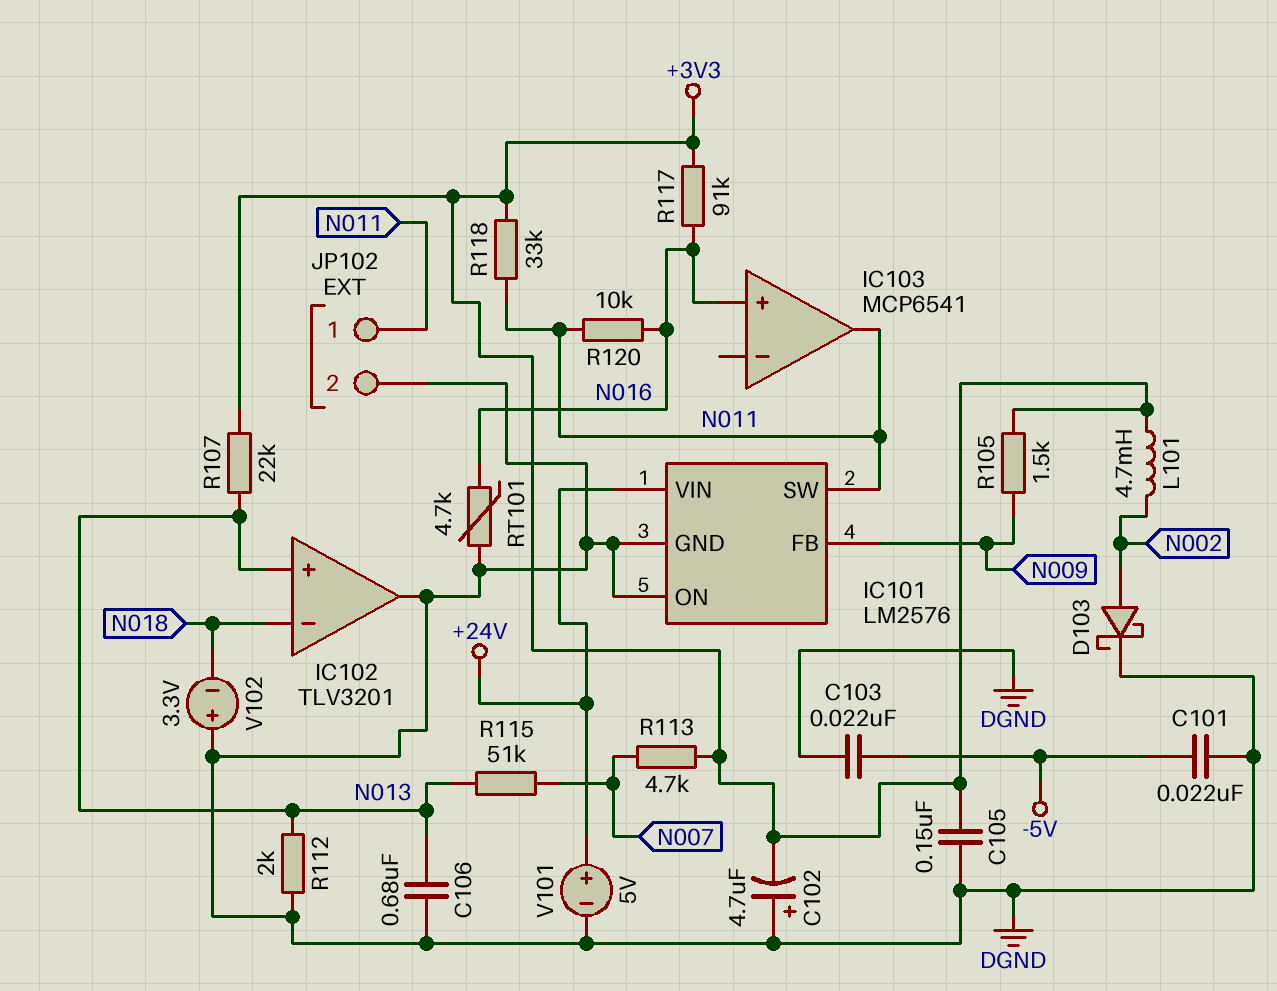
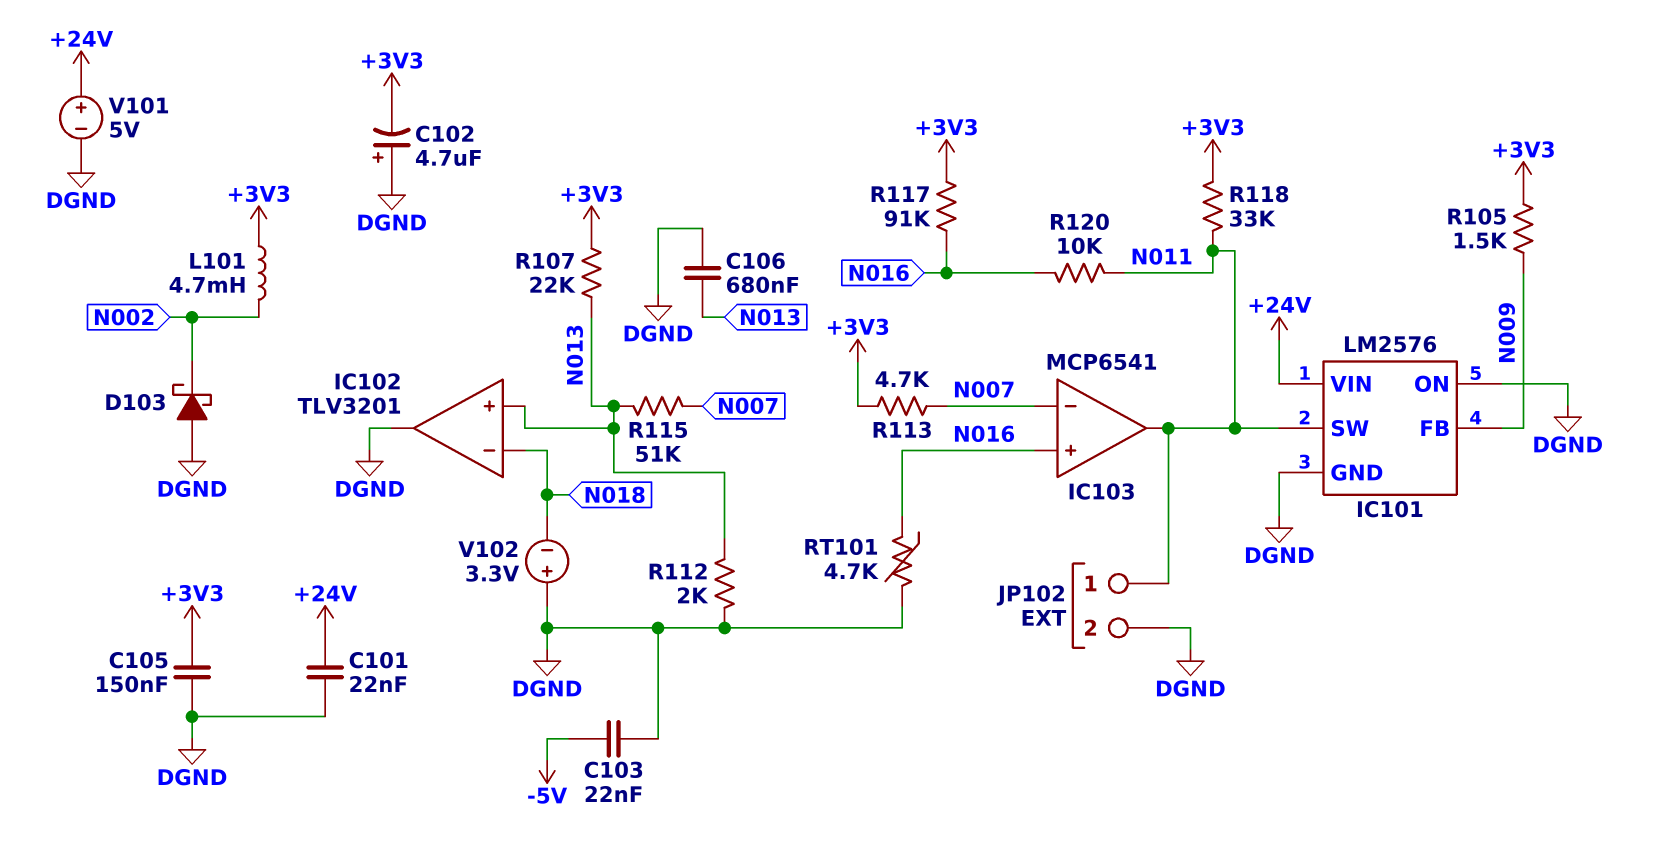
C101: 22nF (-5V, DGND) -> 22nF (+24V, DGND)
D103: schottky (A N002, K DGND) -> schottky (A DGND, K N002)
IC103 pin in-: none -> N007

